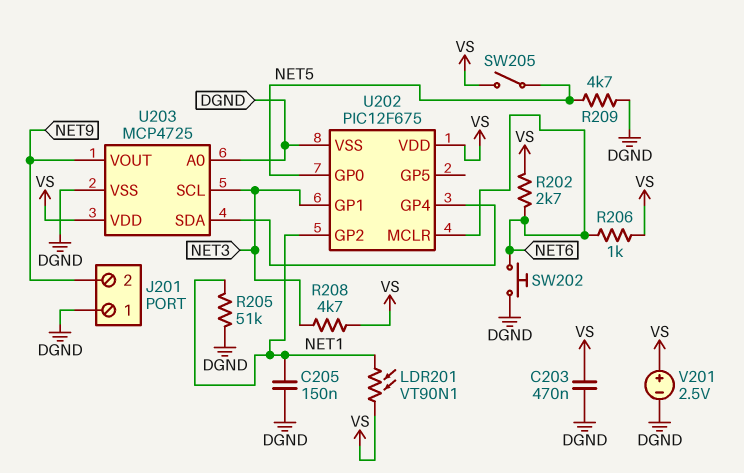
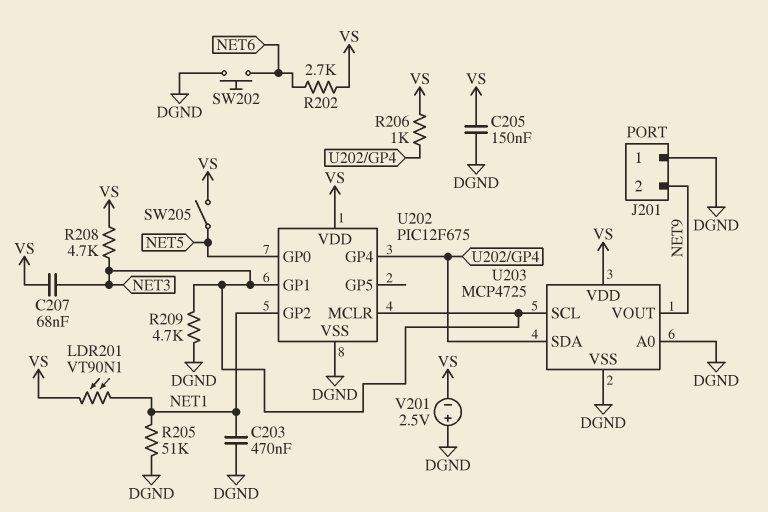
C203: 470nF (DGND, VS) -> 470nF (DGND, NET1)
C205: 150nF (DGND, NET1) -> 150nF (DGND, VS)
C207: none -> 68nF (NET3, VS)
R206: 1k (NET6, VS) -> 1k (U202/GP4, VS)
R209: 4.7k (DGND, NET5) -> 4.7k (DGND, NET3)
U202 pin MCLR: NET6 -> NET3
V201: 2.5V (plus VS, minus DGND) -> 2.5V (plus DGND, minus VS)

